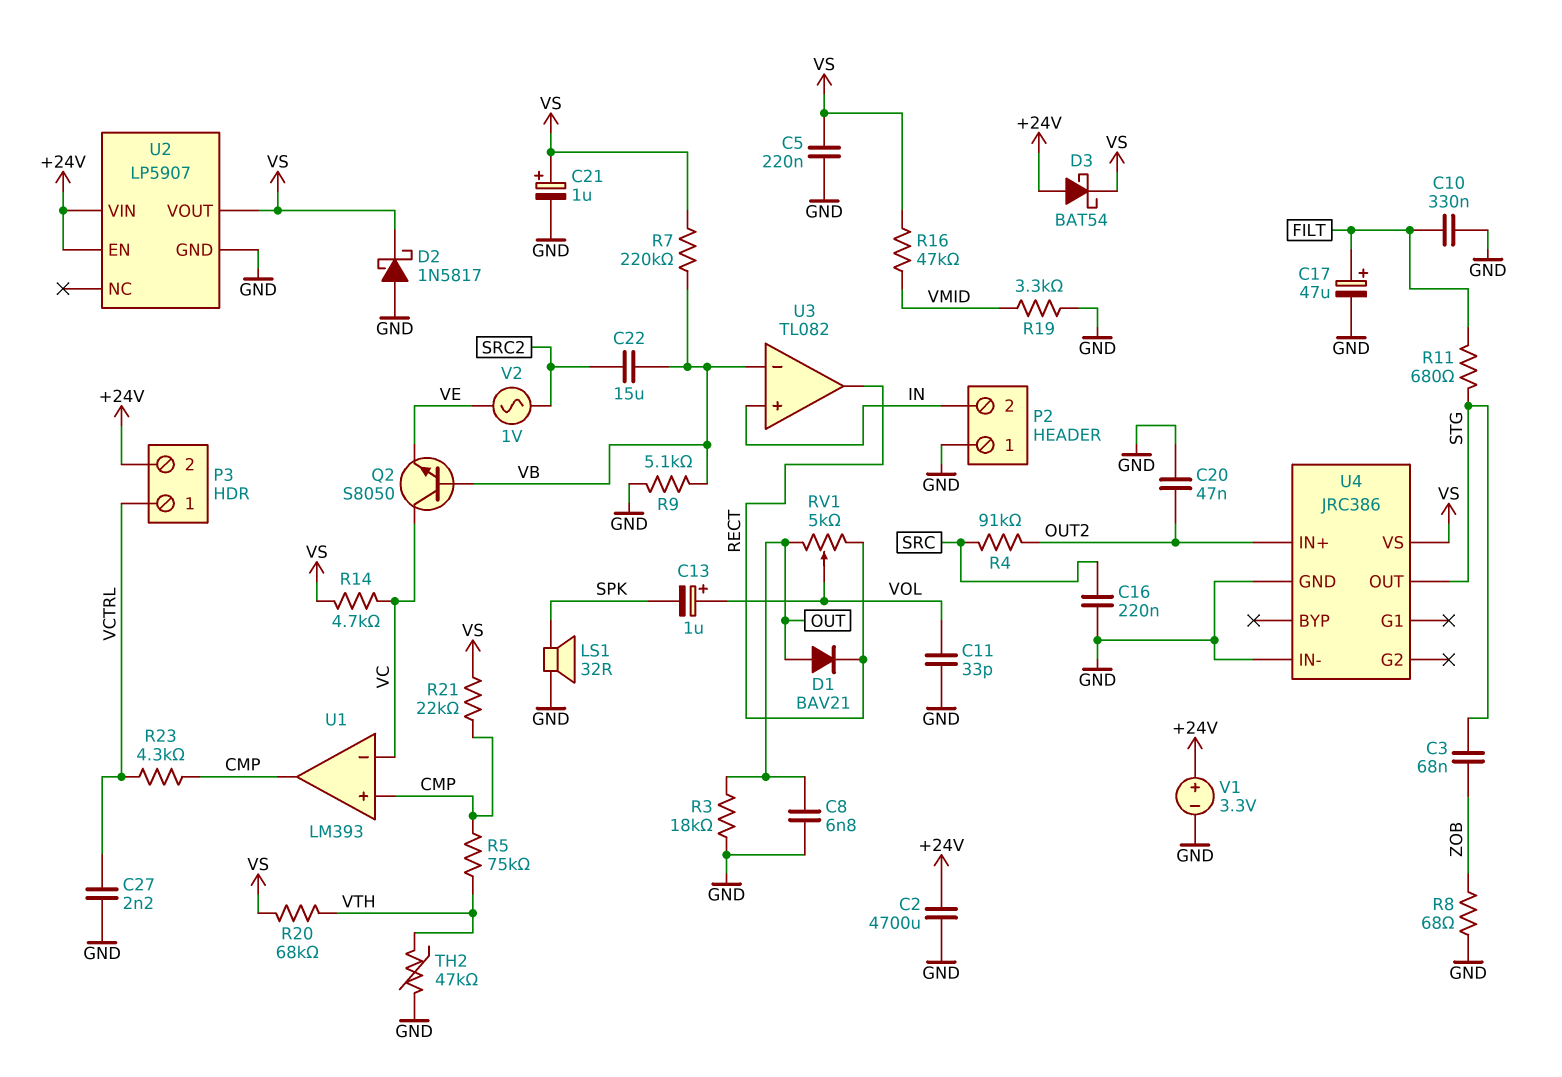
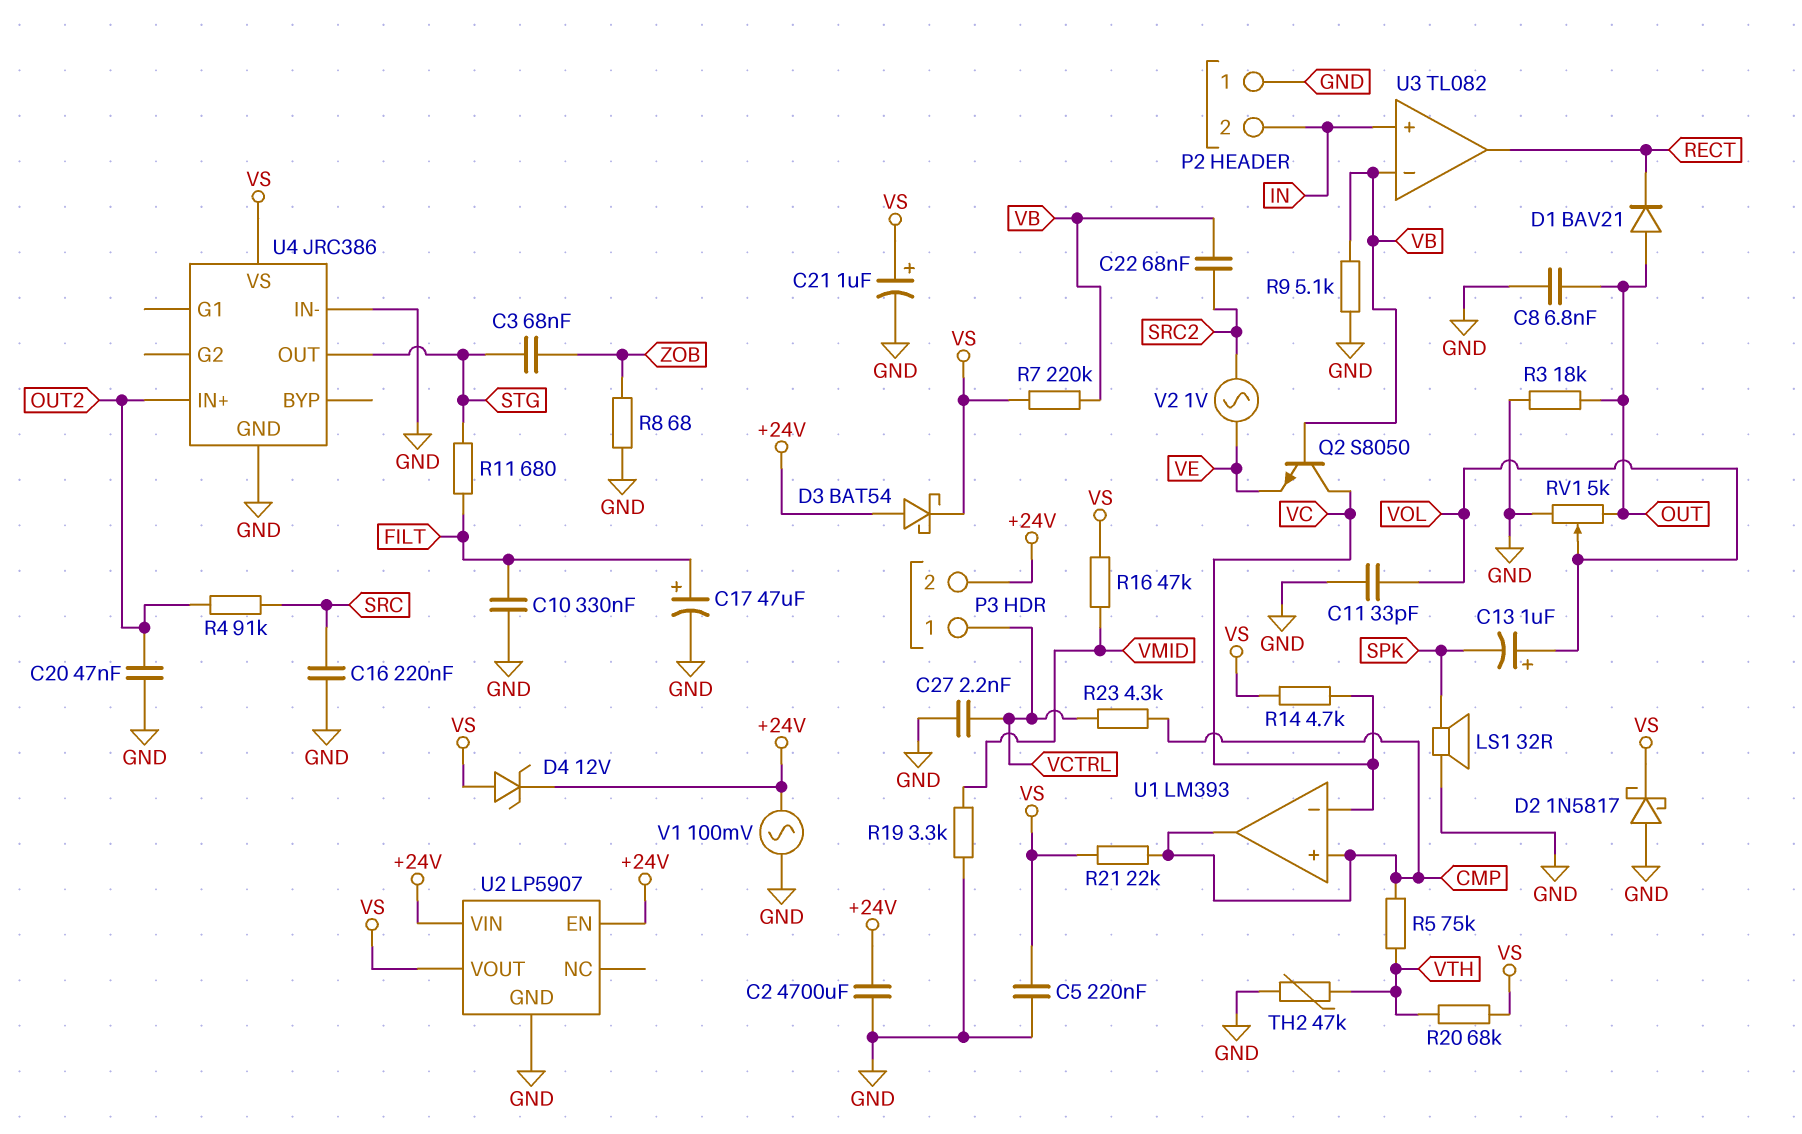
C22: 15uF (SRC2, VB) -> 68nF (SRC2, VB)
D4: none -> zener 12V (A VS, K +24V)
RV1: 5k (OUT, RECT, wiper VOL) -> 5k (GND, OUT, wiper VOL)
V1: 3.3V (plus +24V, minus GND) -> AC 100mV (+24V, GND)

